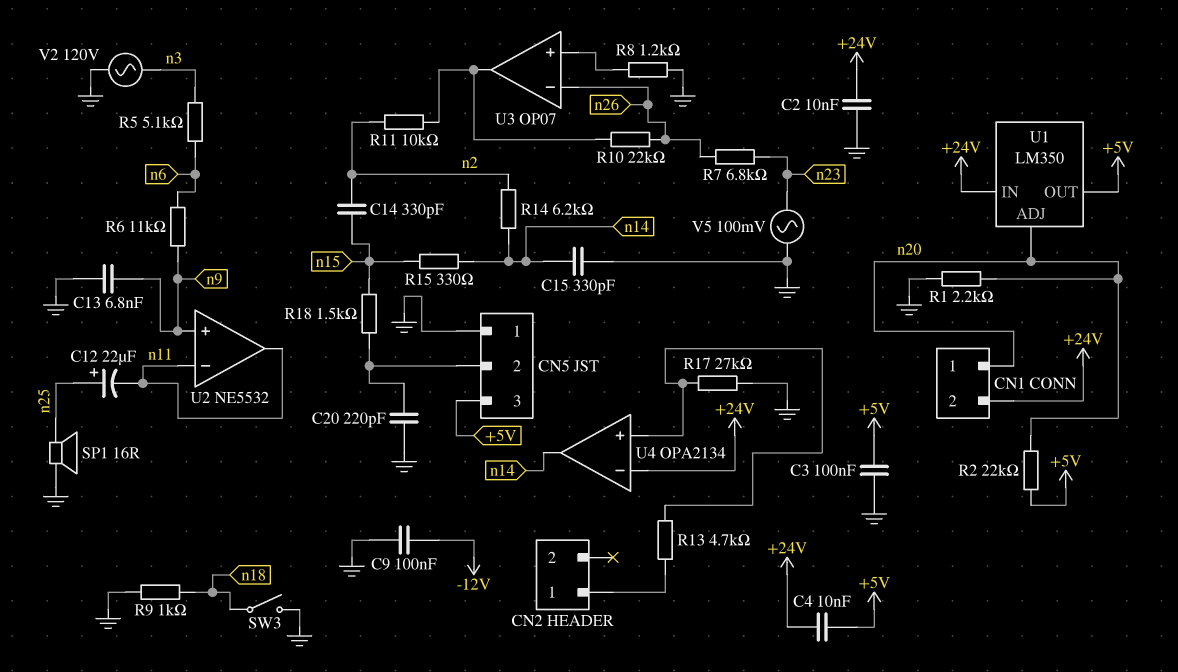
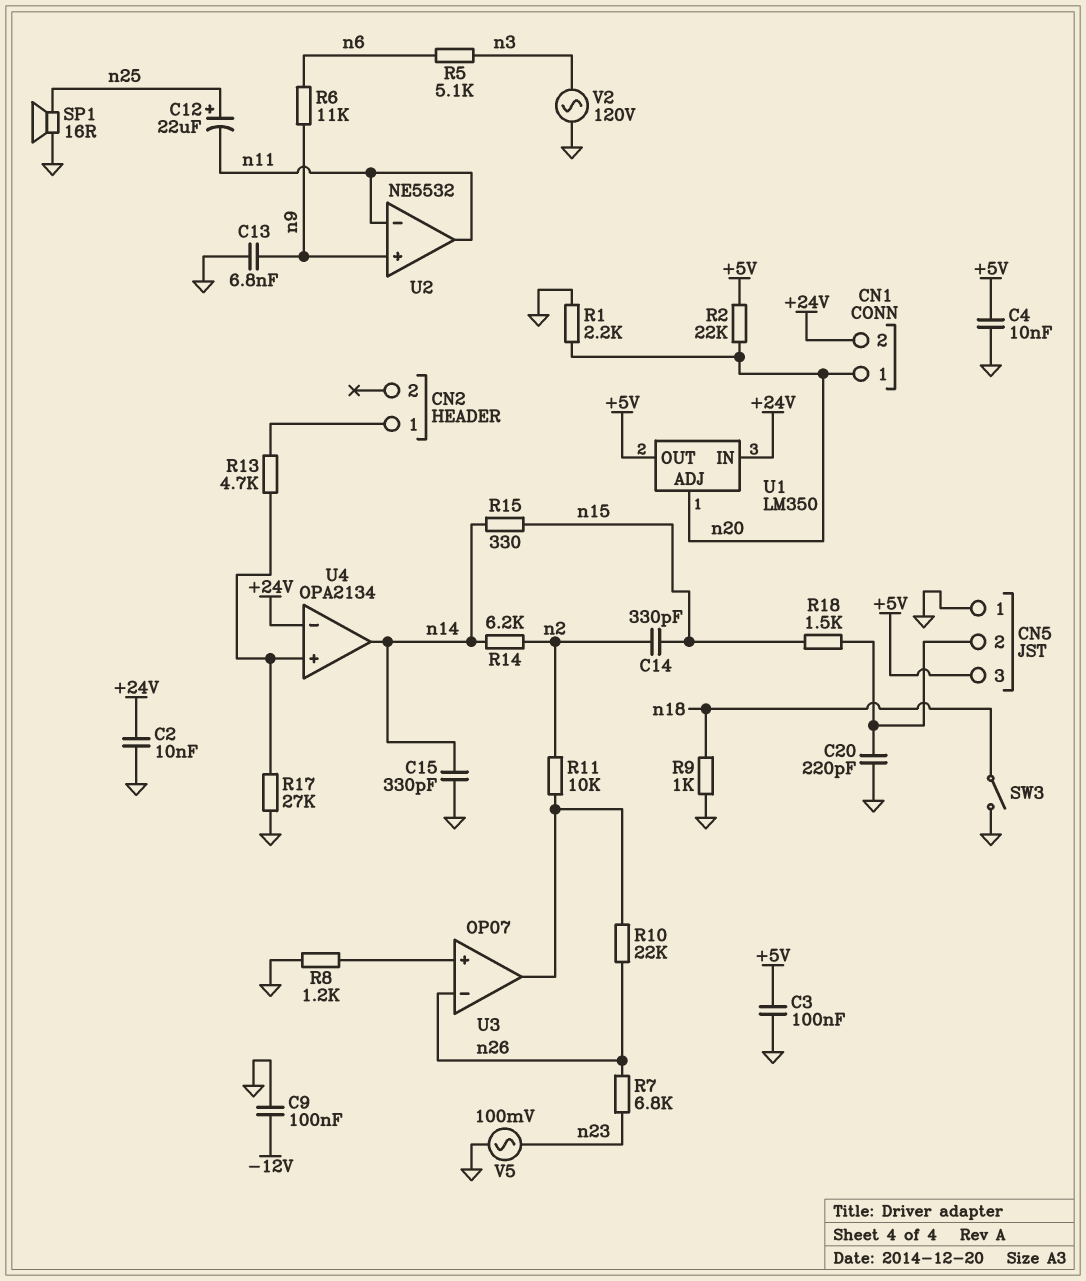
C4: 10nF (+5V, +24V) -> 10nF (+5V, GND)

